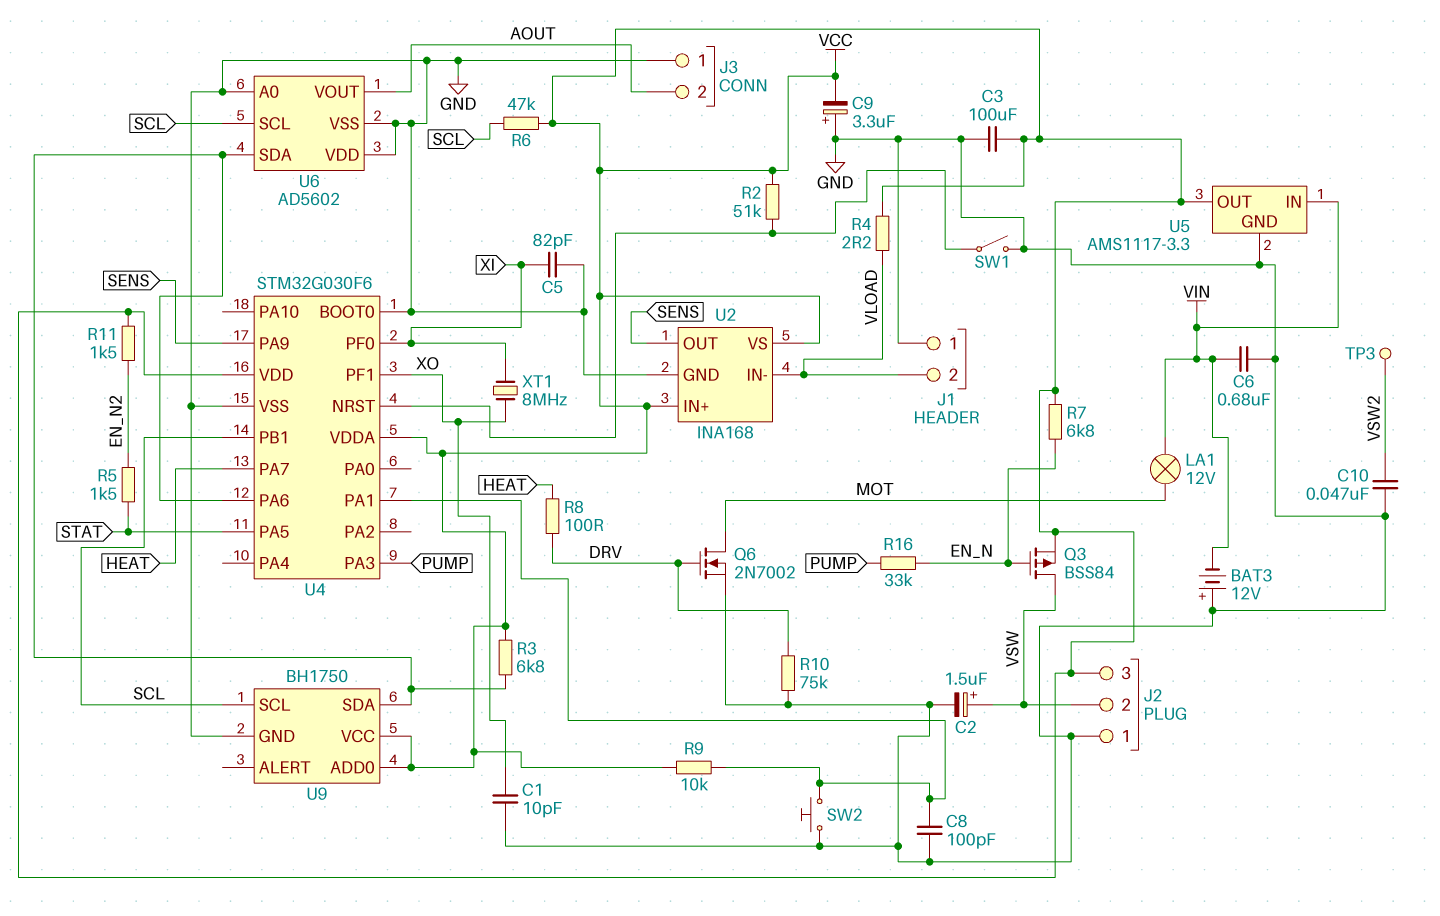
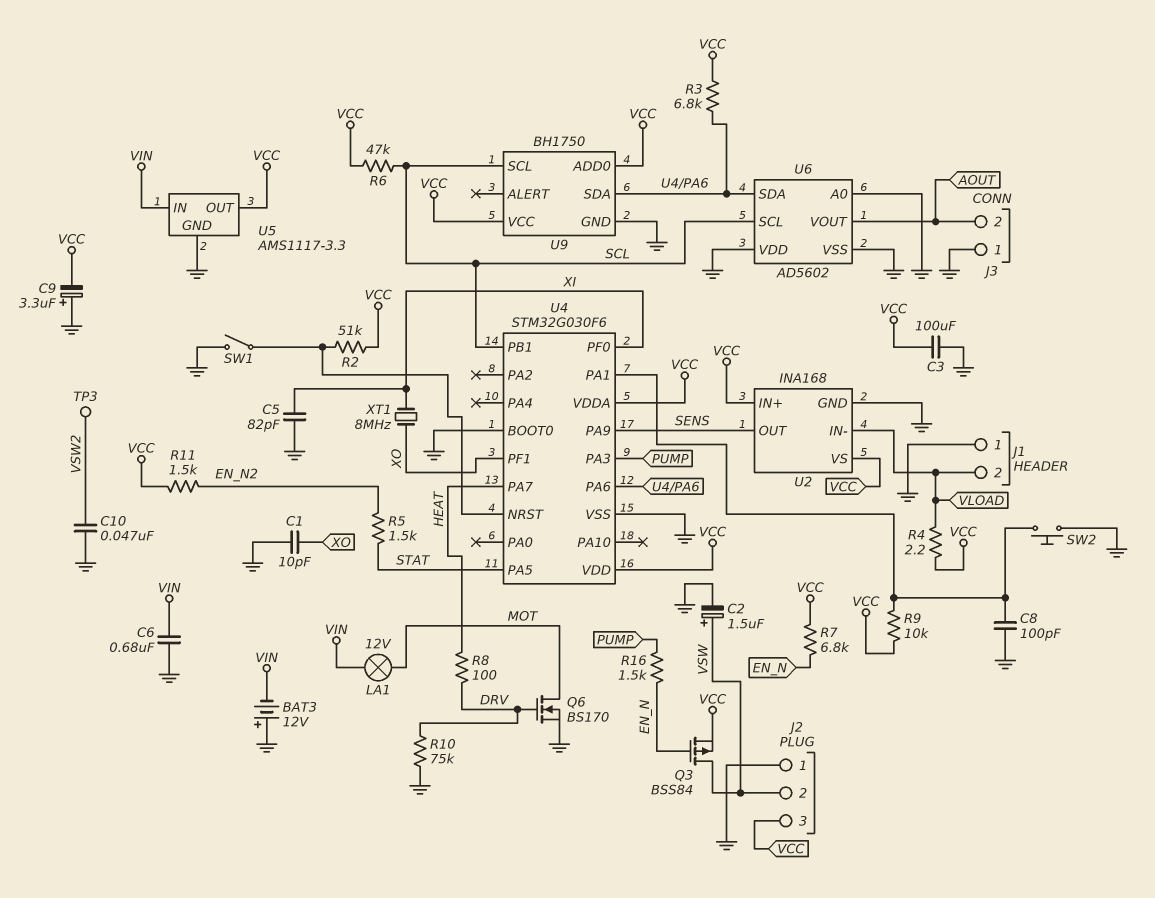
Q6: NMOS 2N7002 (G DRV, D MOT, S GND) -> NMOS BS170 (G DRV, D MOT, S GND)
R16: 33k (EN_N, PUMP) -> 1.5k (EN_N, PUMP)

